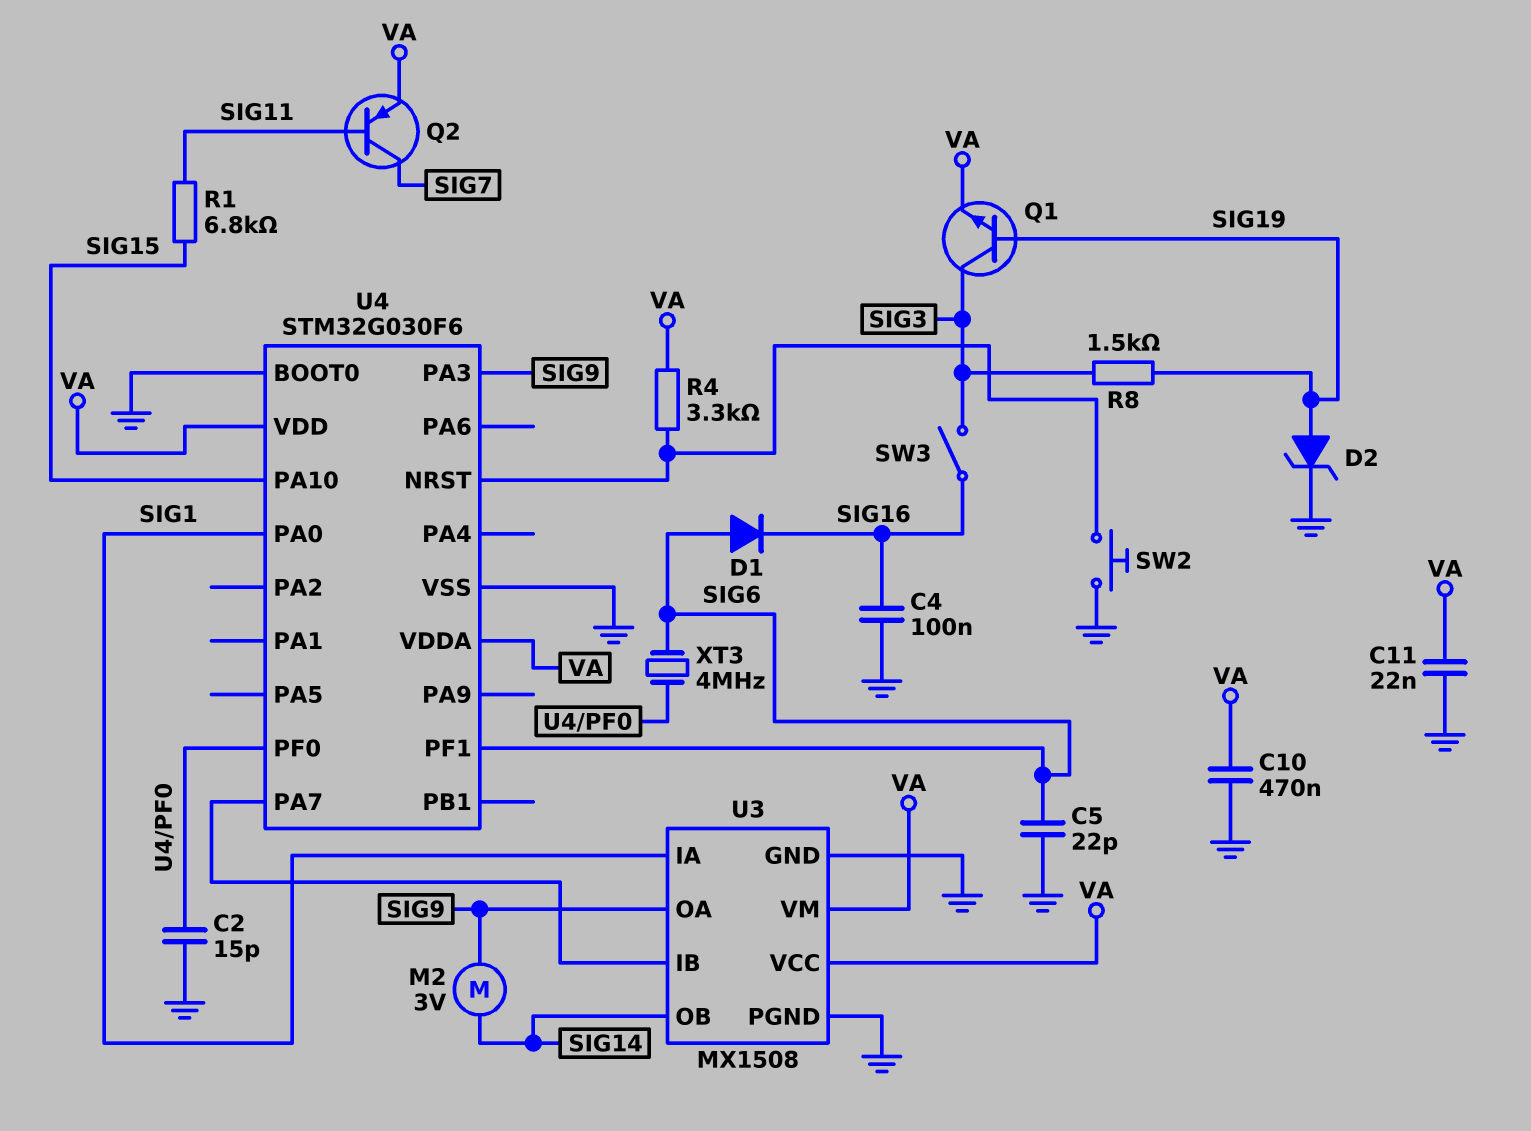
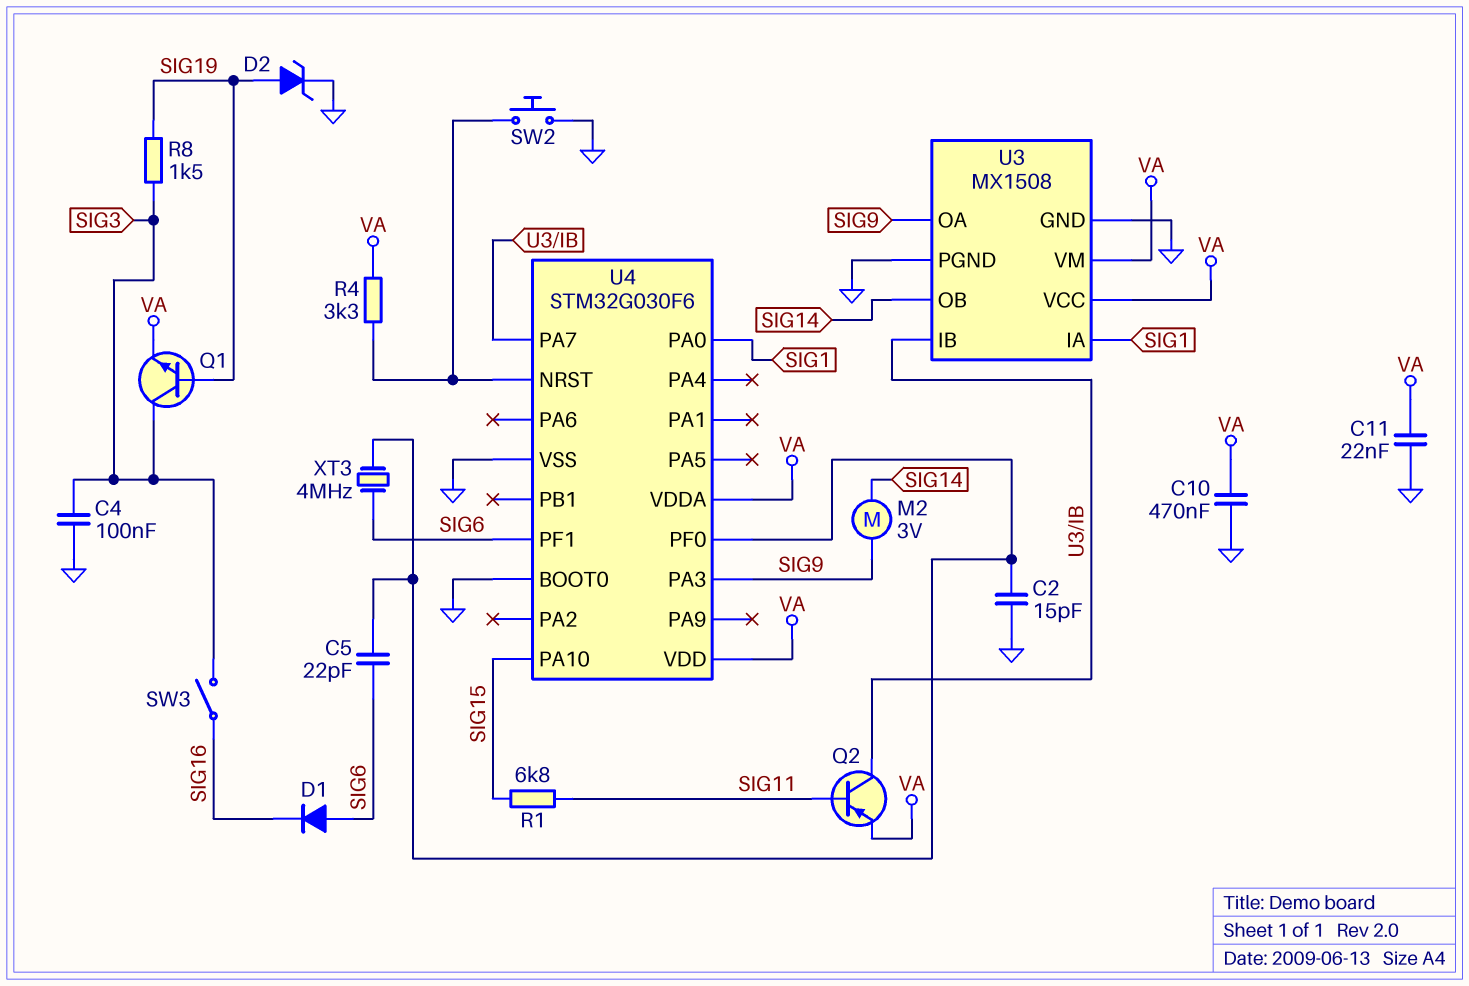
C4: 100nF (GND, SIG16) -> 100nF (GND, SIG3)
C5: 22pF (GND, SIG6) -> 22pF (SIG6, U4/PF0)
Q2: PNP (B SIG11, C SIG7, E VA) -> PNP (B SIG11, C U3/IB, E VA)

